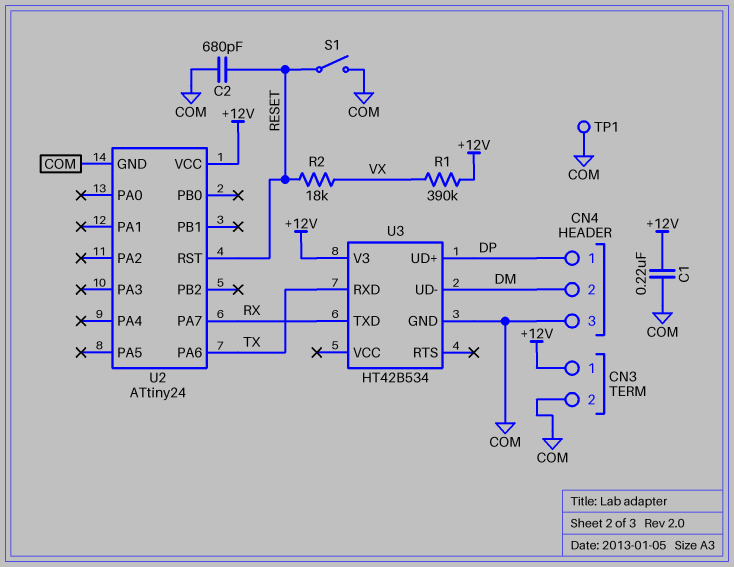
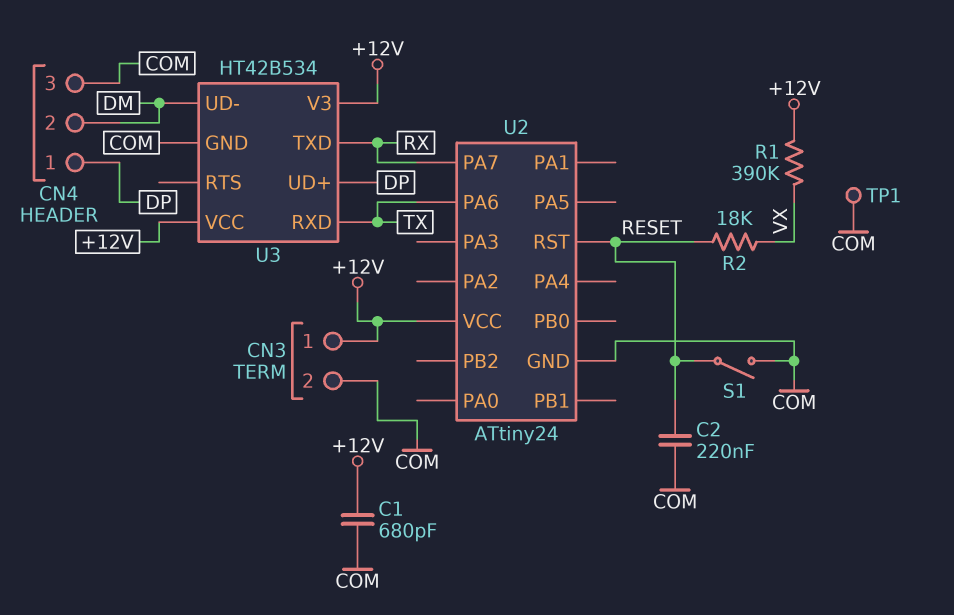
C1: 220nF (+12V, COM) -> 680pF (+12V, COM)
C2: 680pF (COM, RESET) -> 220nF (COM, RESET)
U3 pin VCC: none -> +12V

